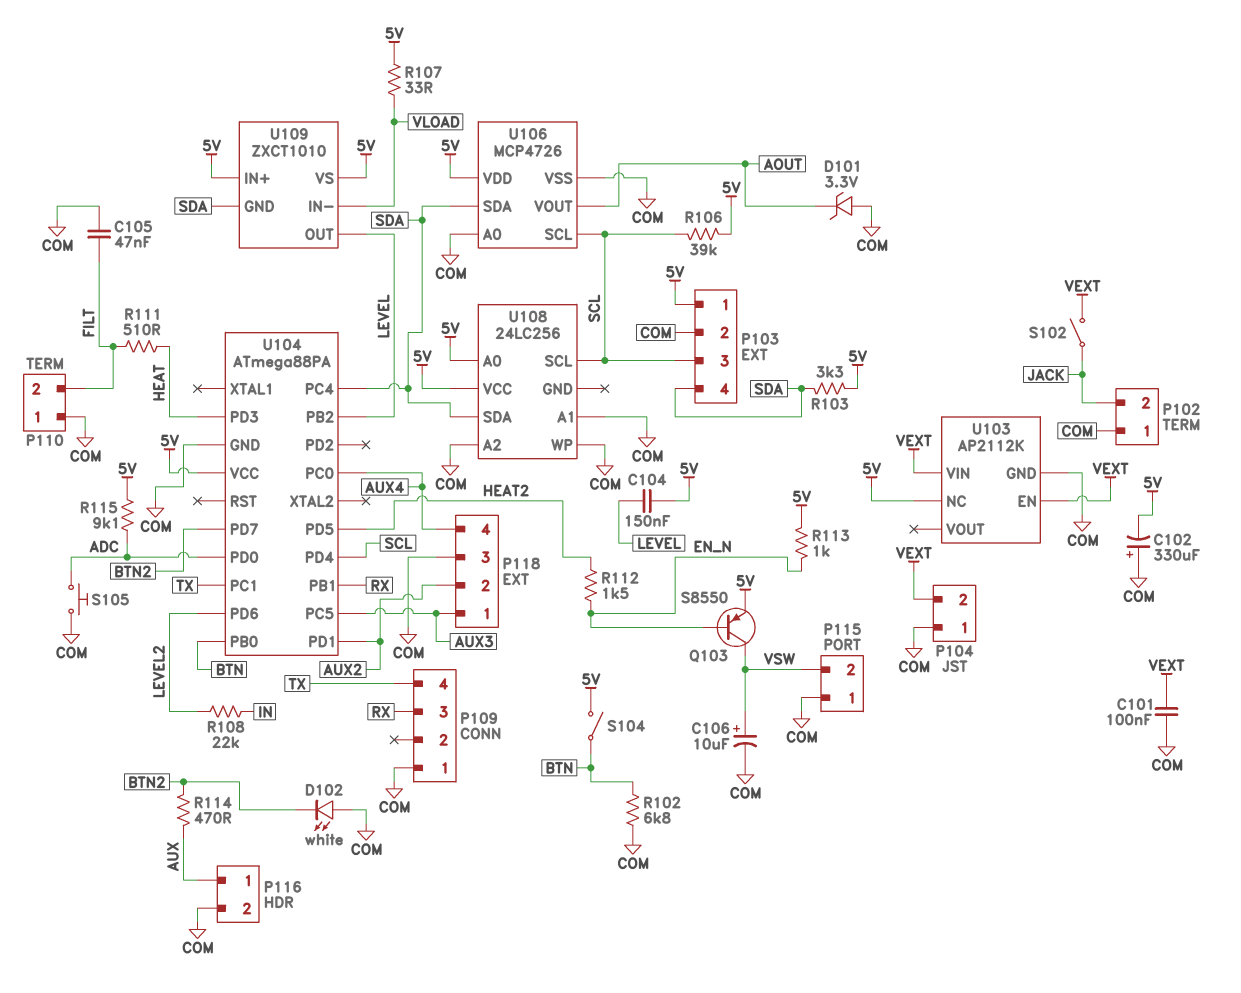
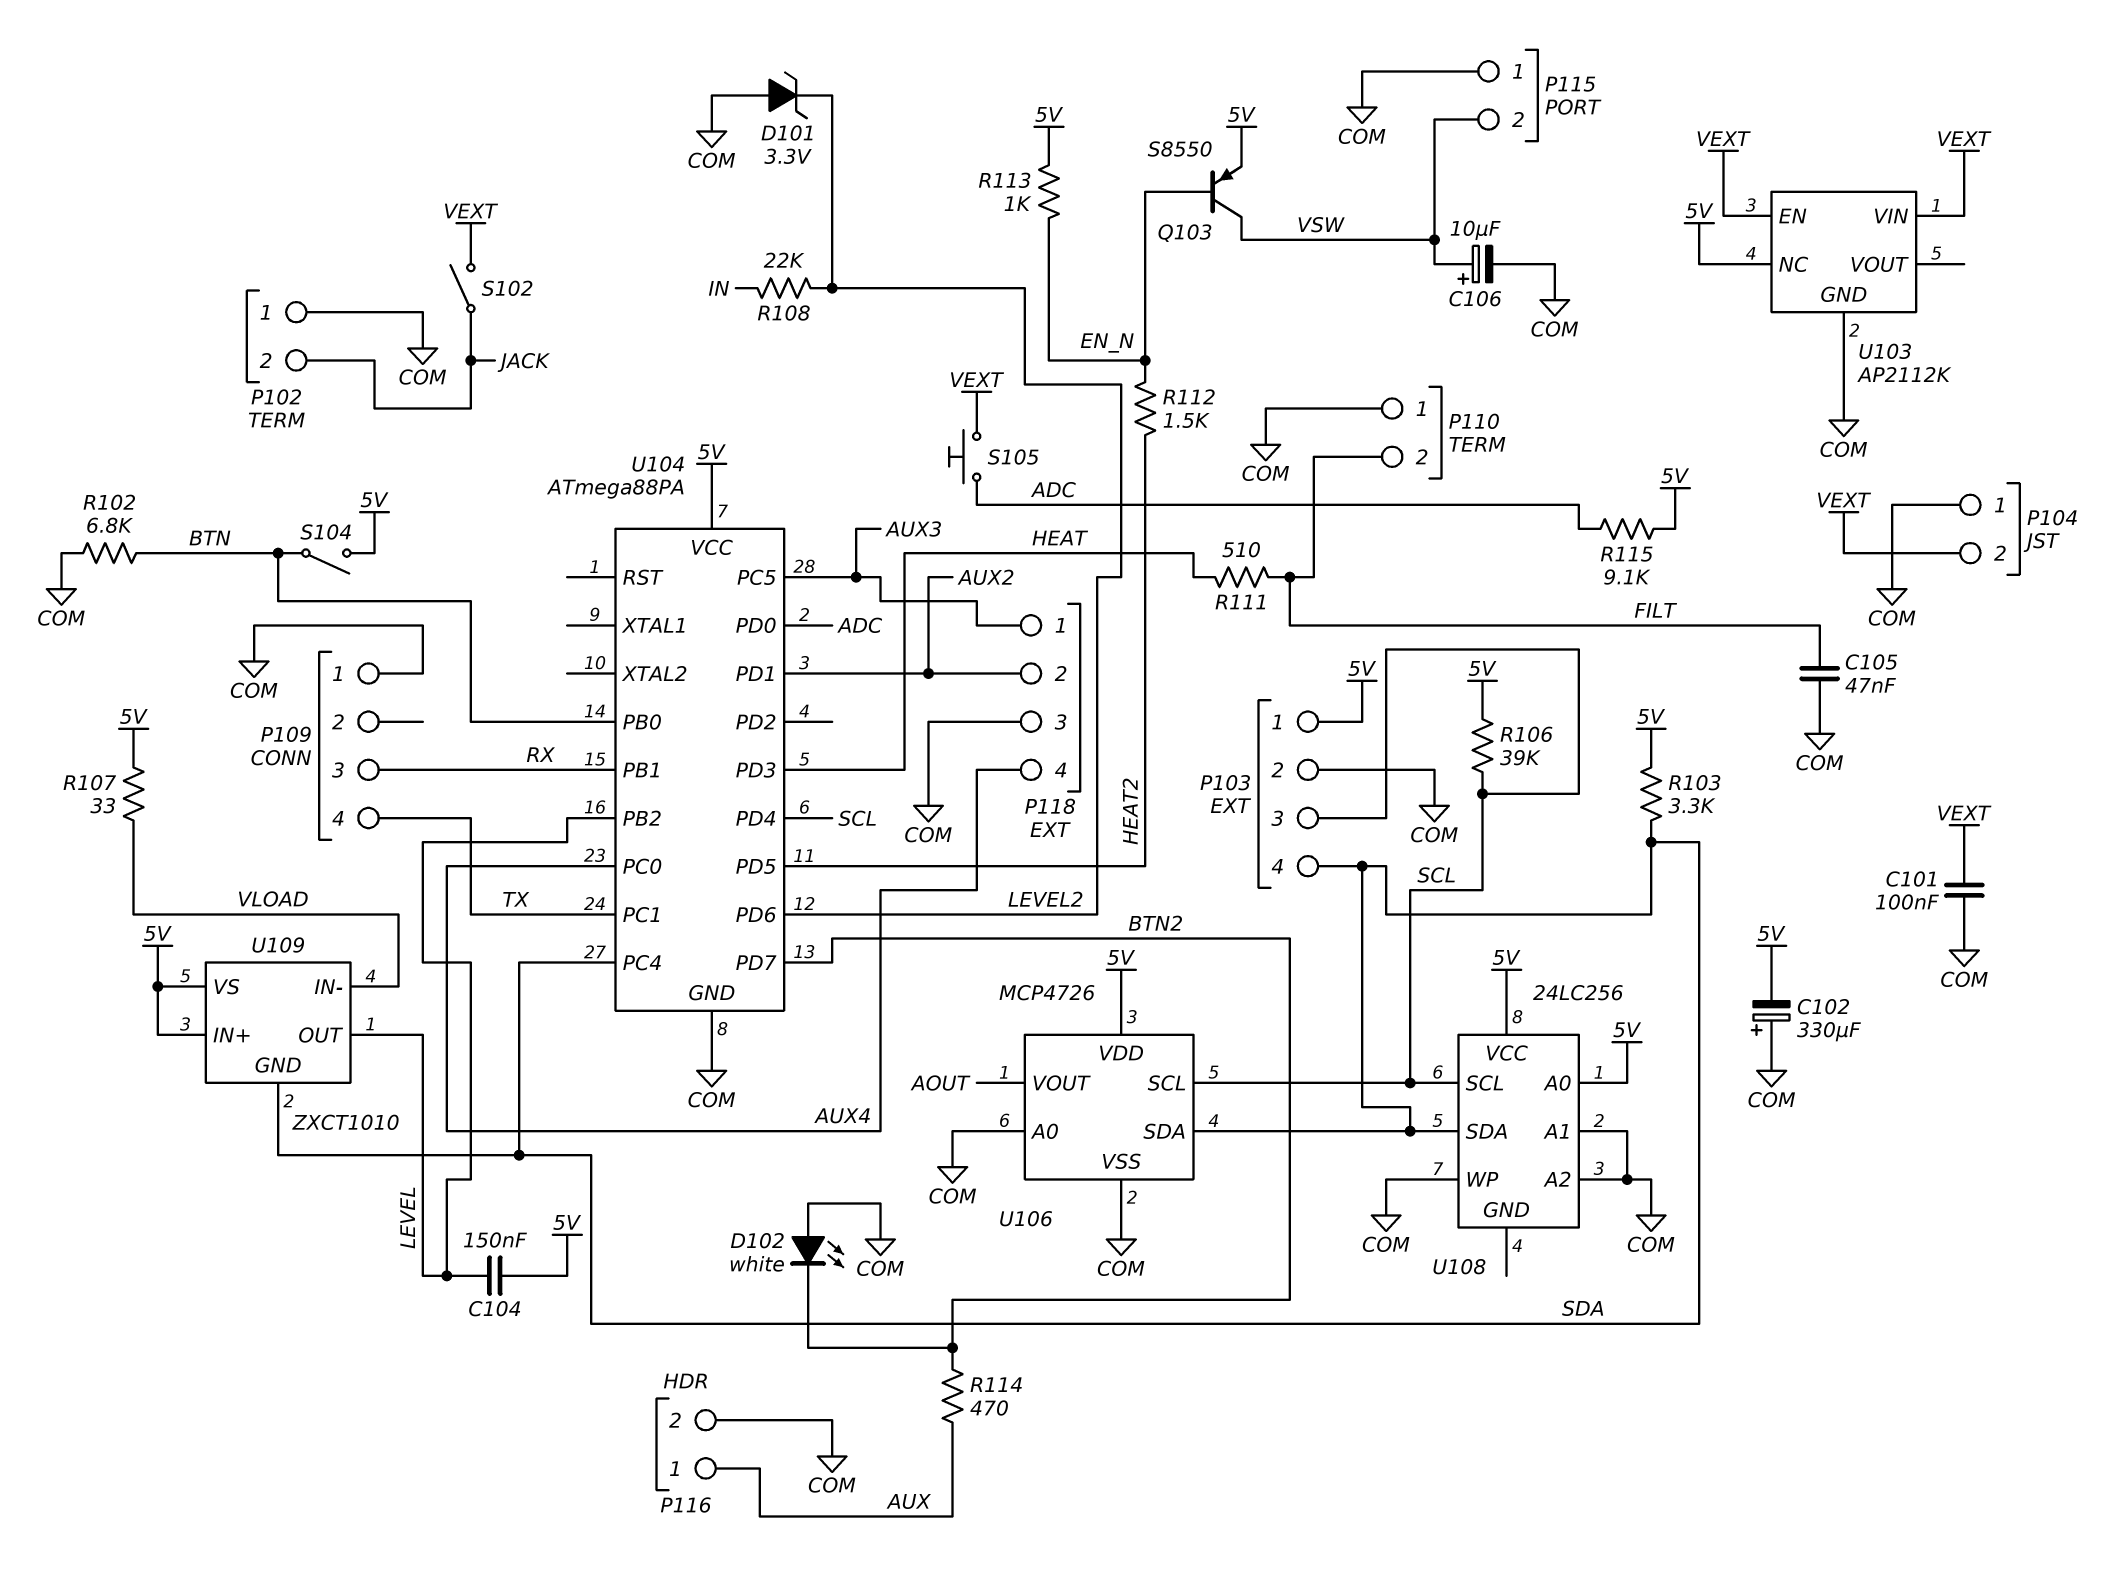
D101: zener 3.3V (A COM, K AOUT) -> zener 3.3V (A COM, K LEVEL2)
S105: button (ADC, COM) -> button (ADC, VEXT)

